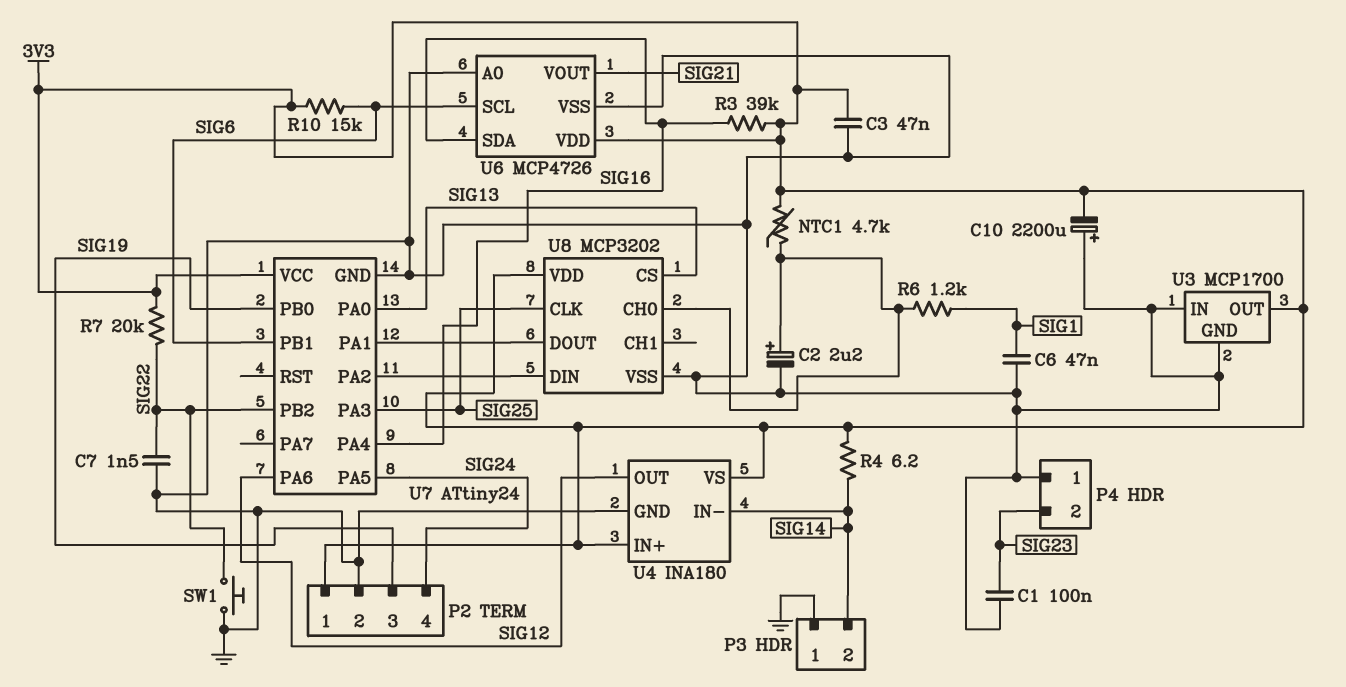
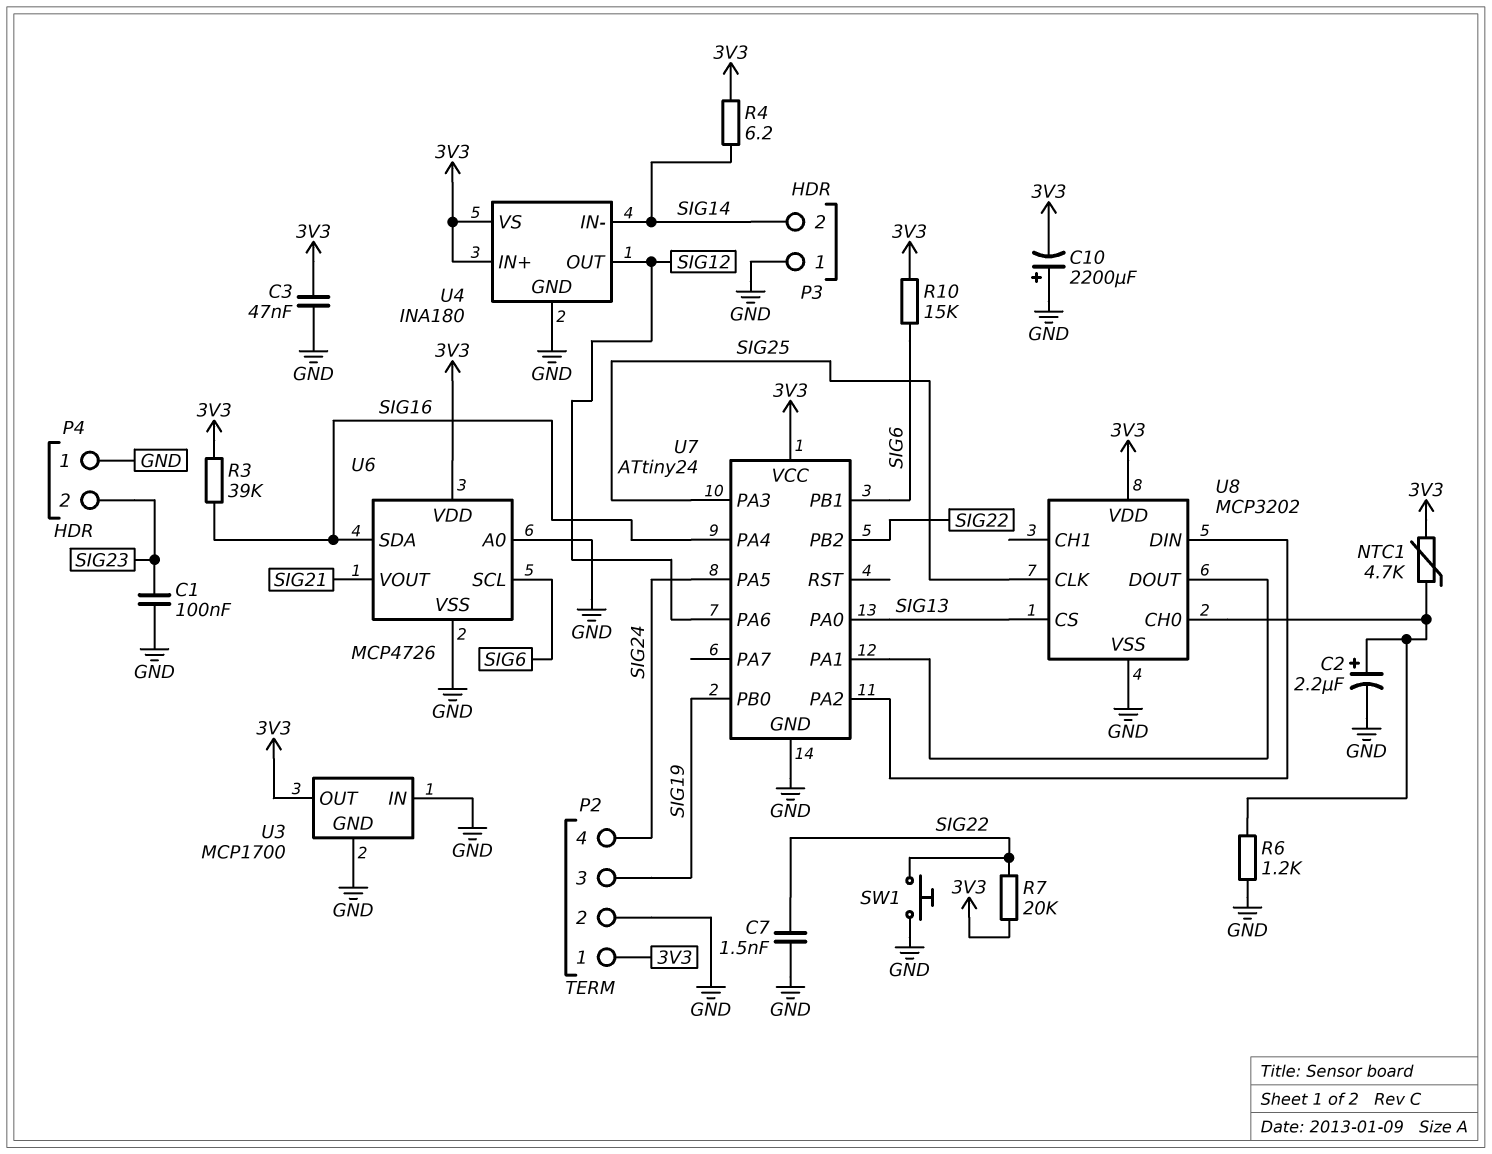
C6: 47nF (GND, SIG1) -> none
R6: 1.2k (SIG1, U8/CH0) -> 1.2k (GND, U8/CH0)

